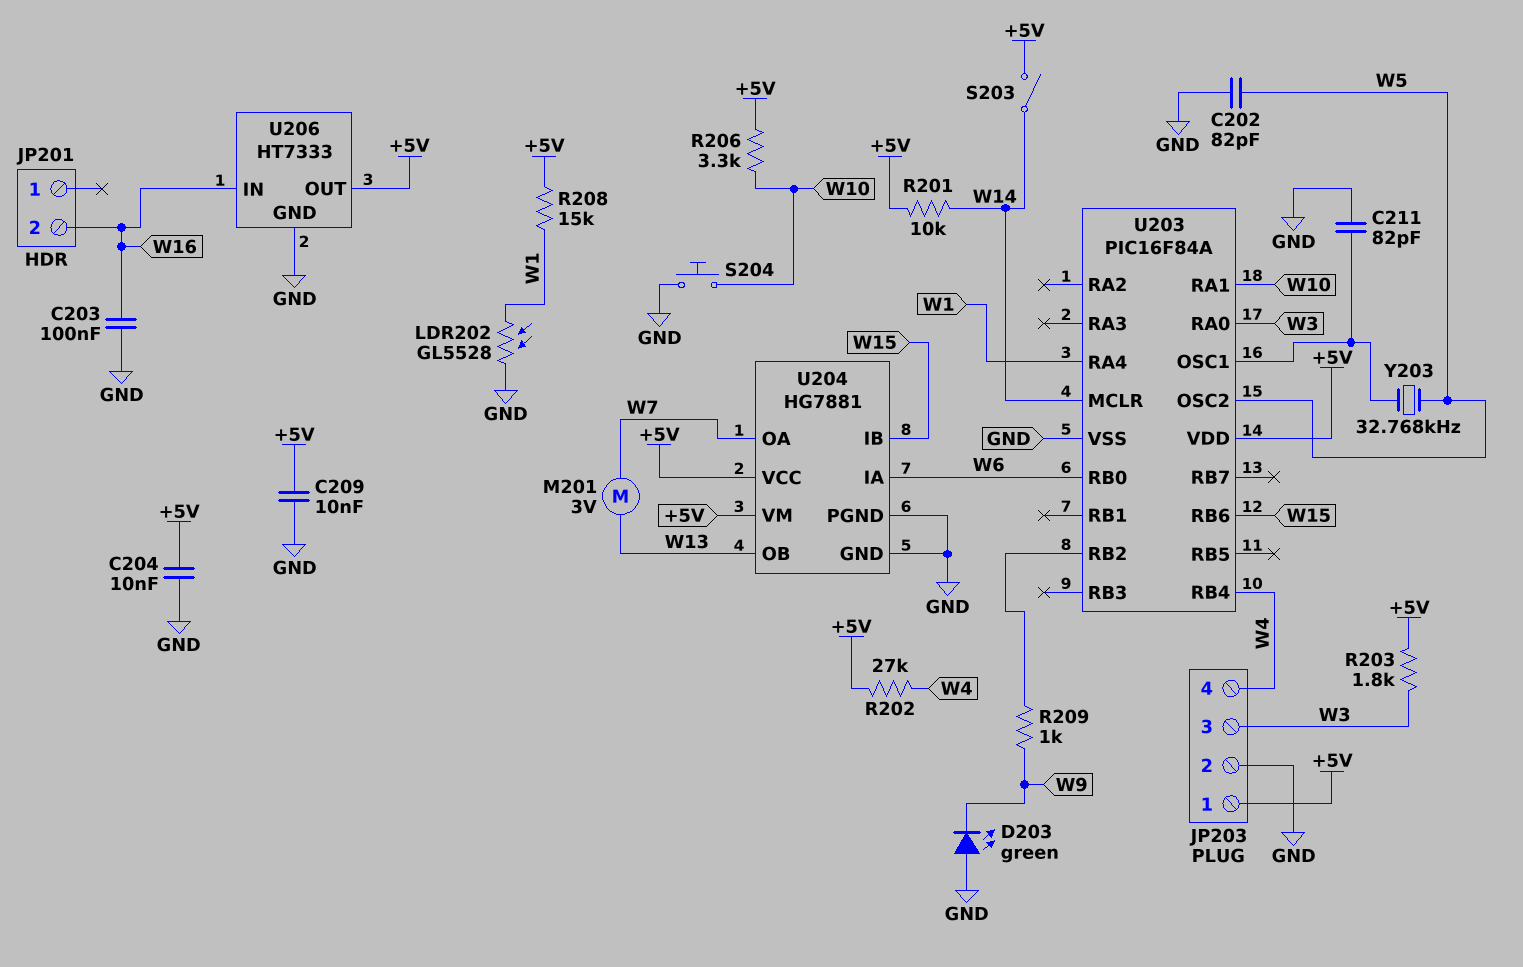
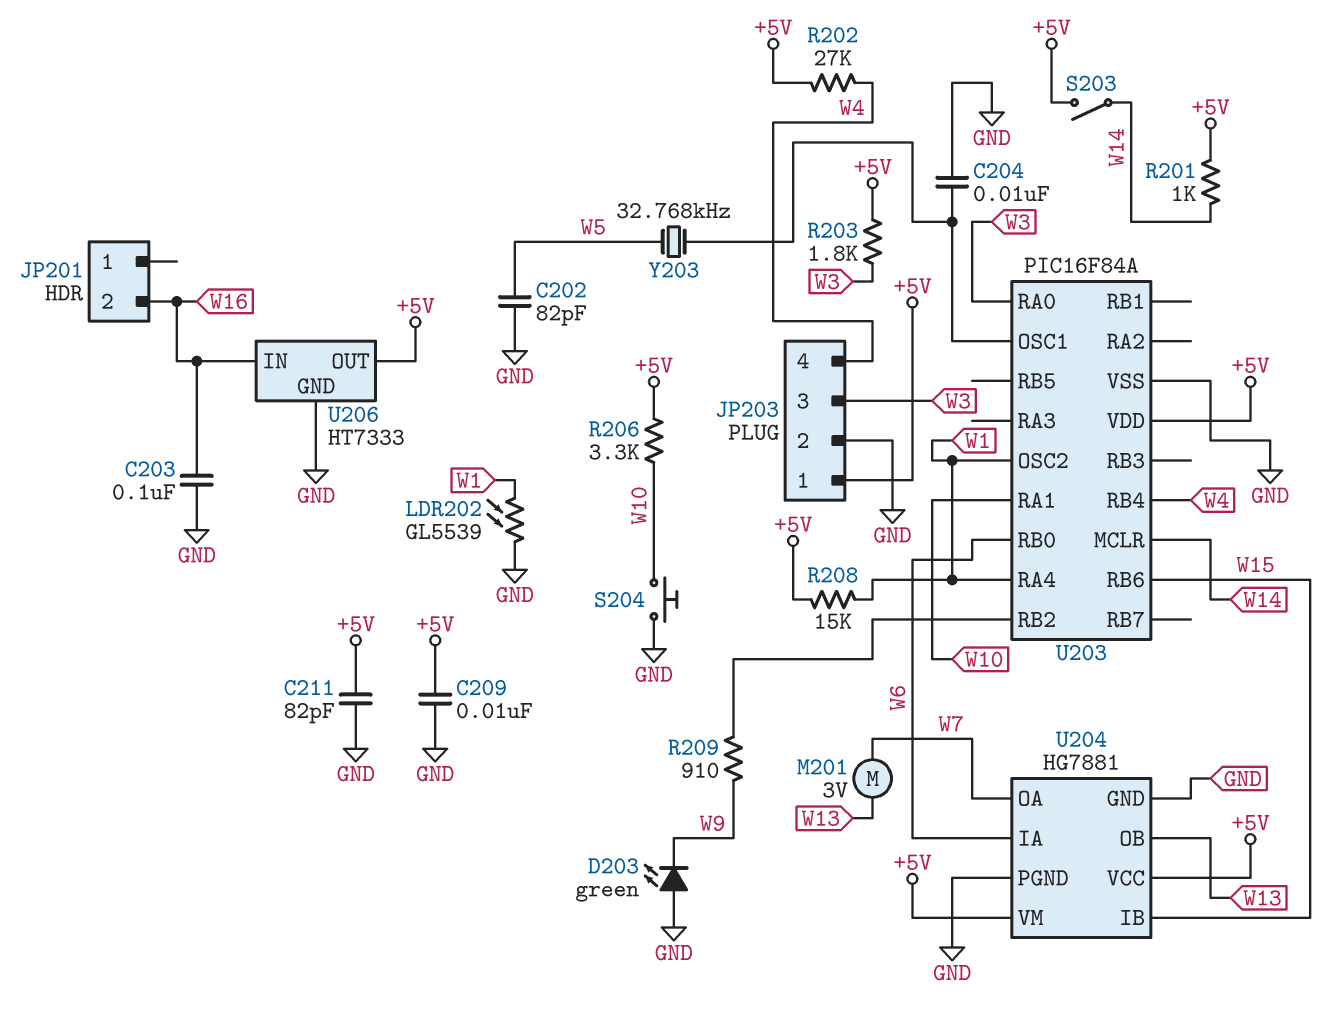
C204: 10nF (+5V, GND) -> 10nF (GND, U203/OSC1)
C211: 82pF (GND, U203/OSC1) -> 82pF (+5V, GND)
LDR202: GL5528 (GND, W1) -> GL5539 (GND, W1)
R201: 10k (+5V, W14) -> 1k (+5V, W14)
R209: 1k (U203/RB2, W9) -> 910 (U203/RB2, W9)
U203 pin OSC2: W5 -> W1

